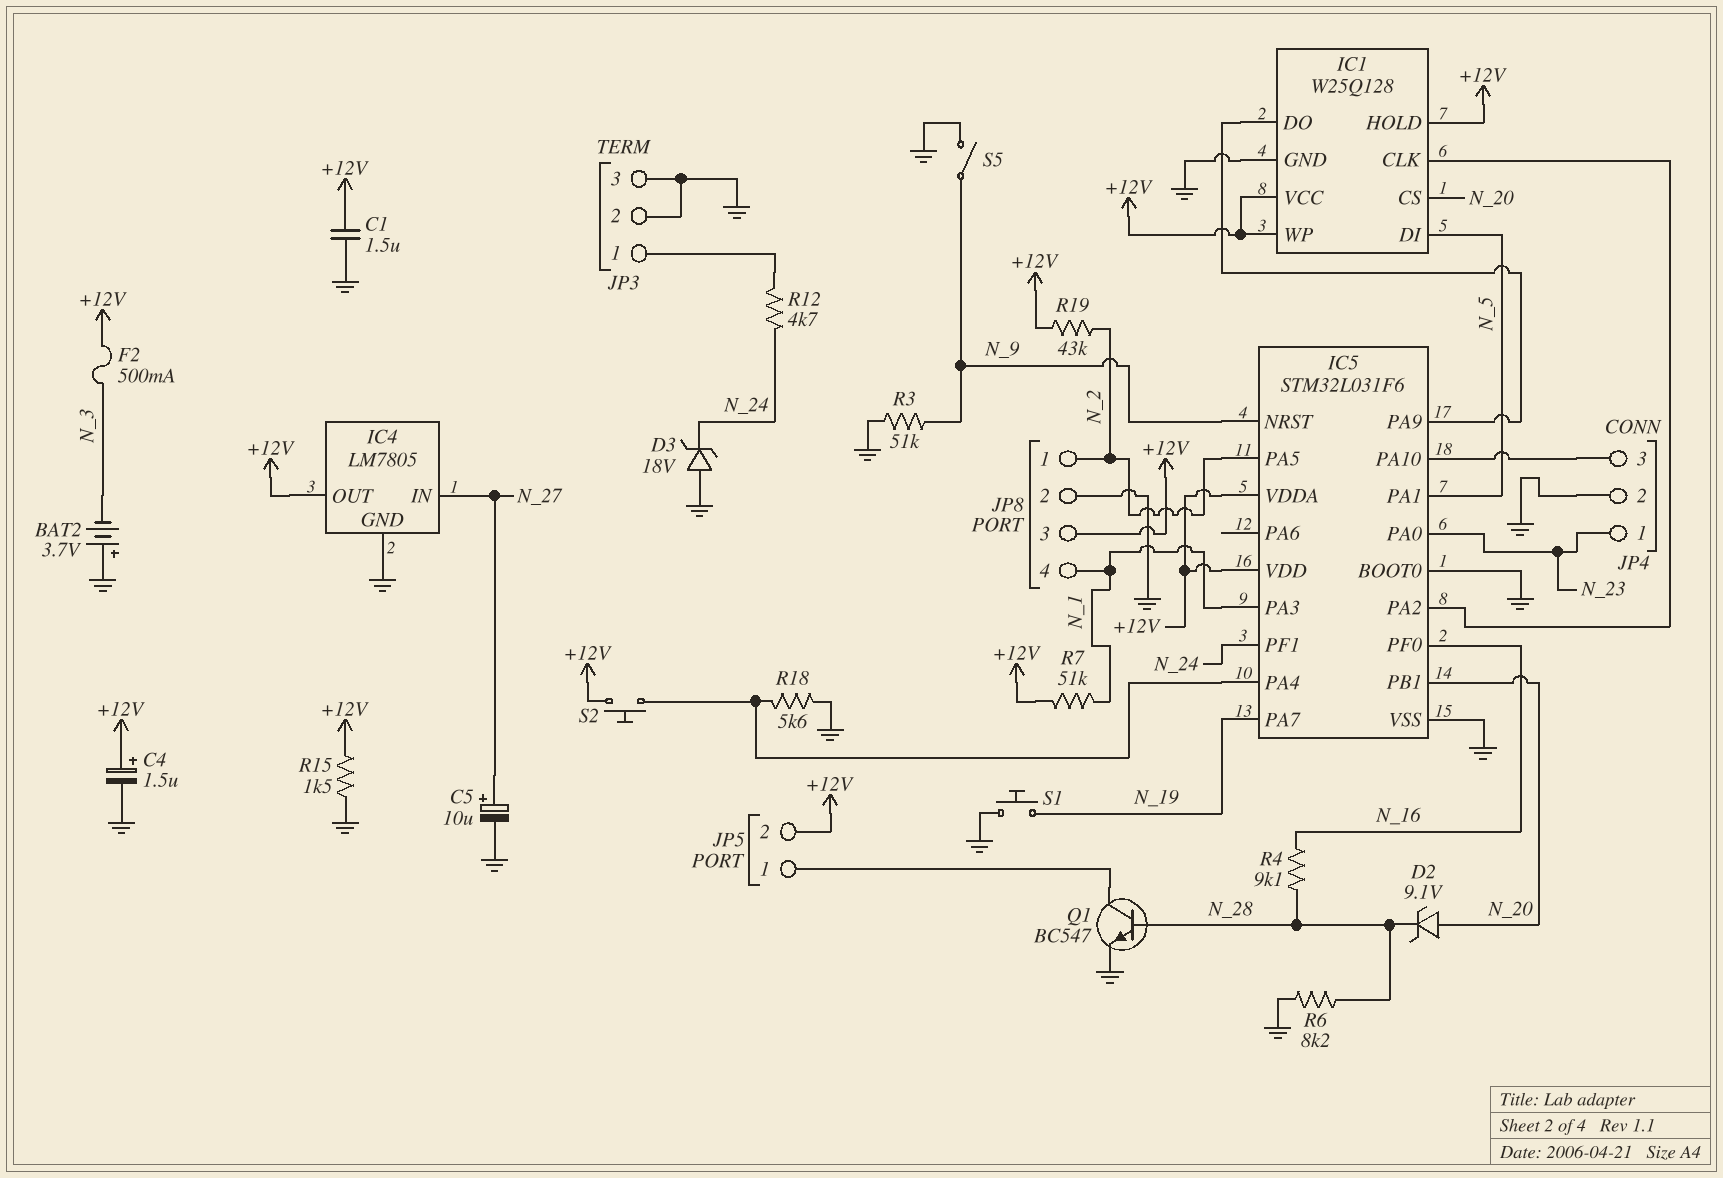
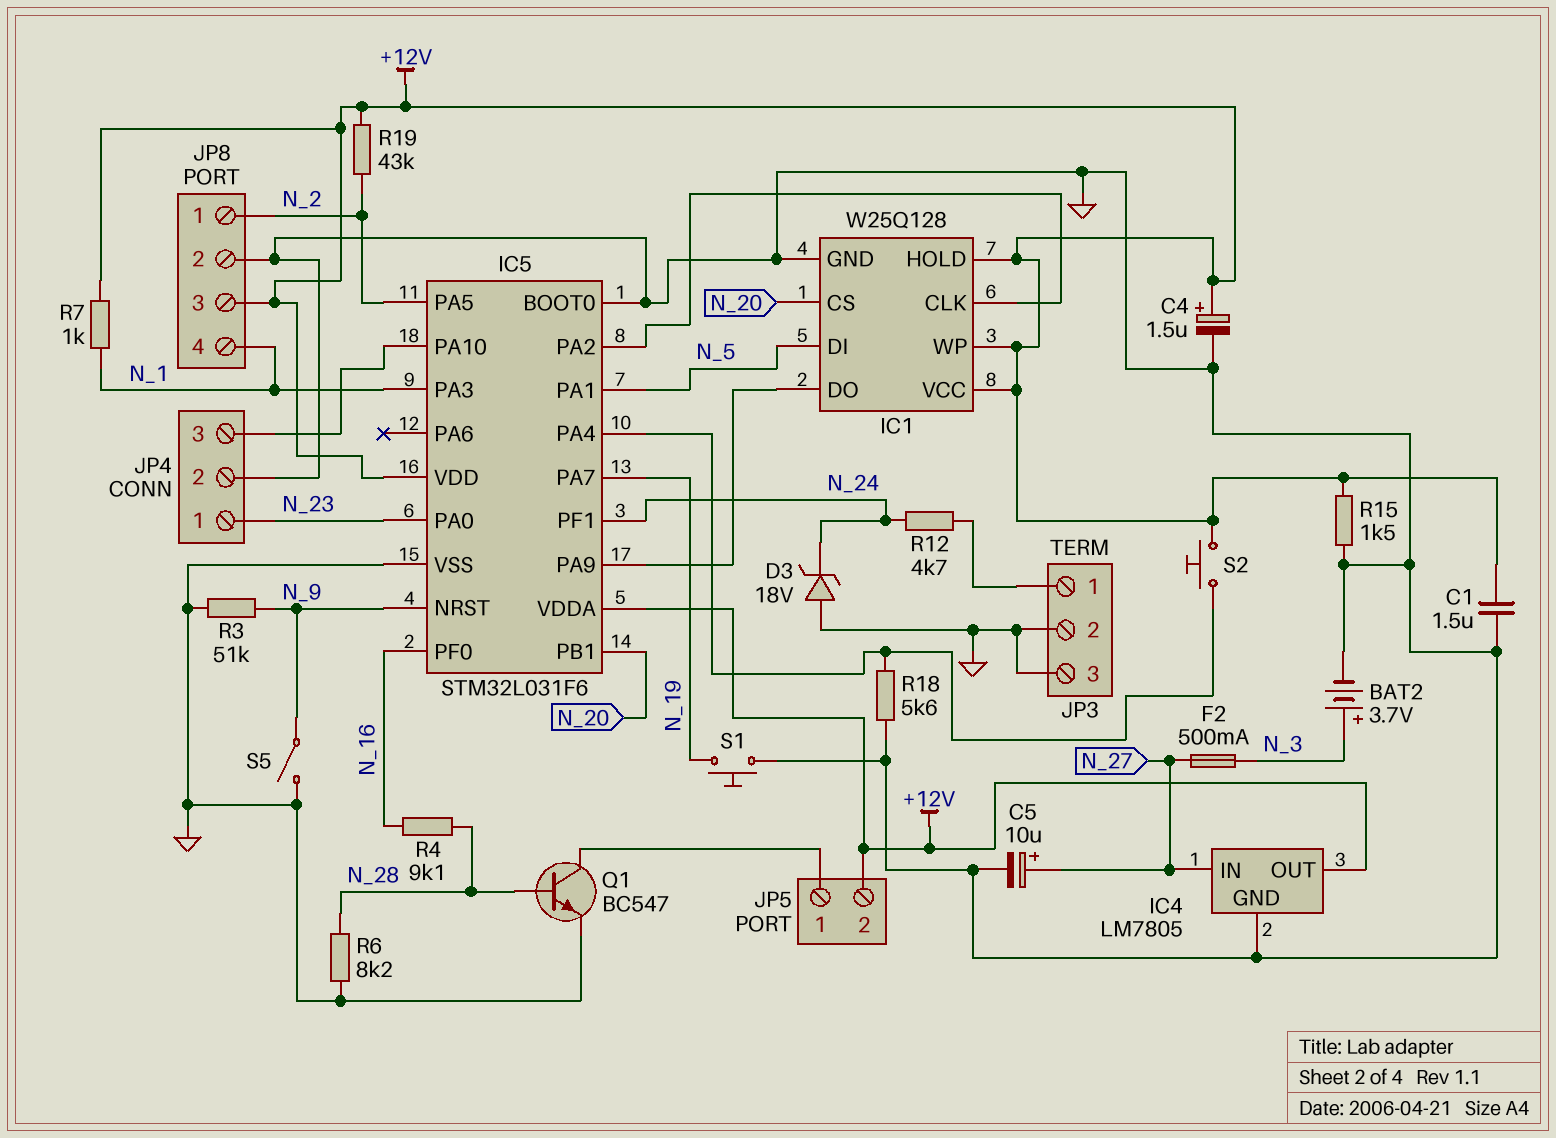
BAT2: 3.7V (plus GND, minus N_3) -> 3.7V (plus N_3, minus GND)
D2: zener 9.1V (A N_20, K N_28) -> none
F2: 500mA (+12V, N_3) -> 500mA (N_3, N_27)
R7: 51k (+12V, N_1) -> 1k (+12V, N_1)

